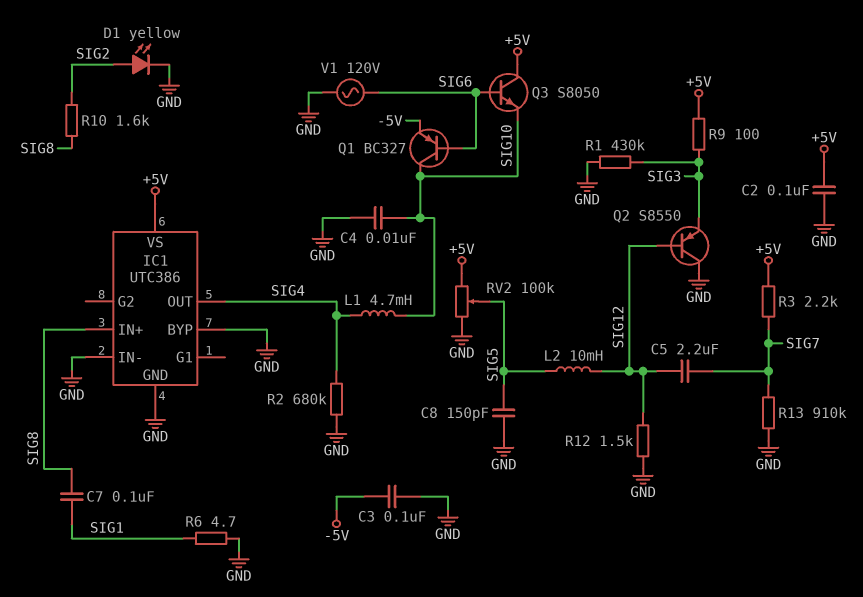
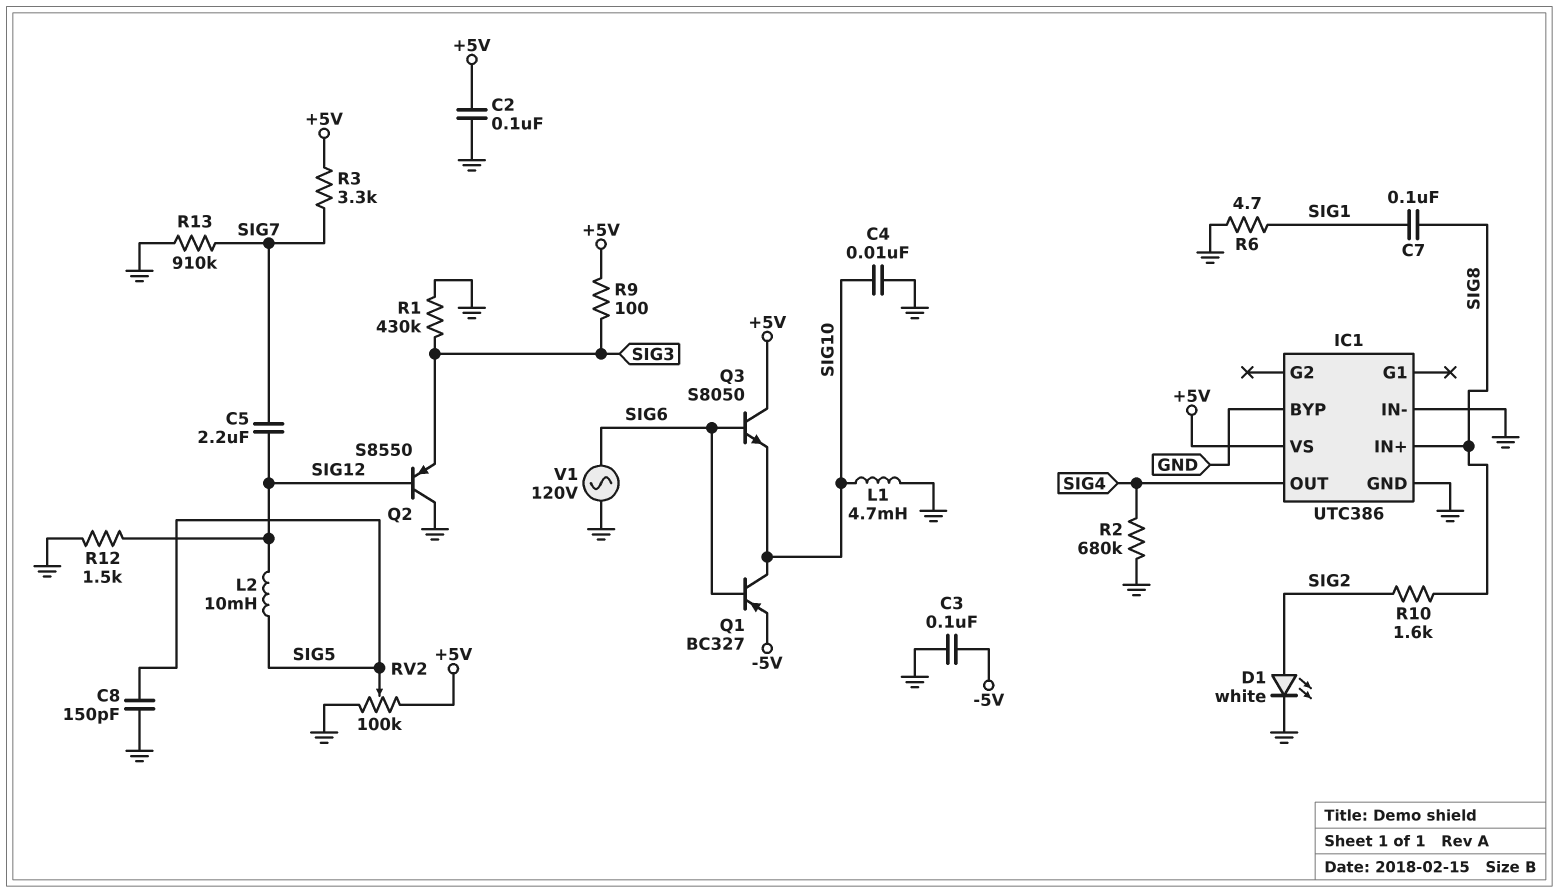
D1: LED yellow (A SIG2, K GND) -> LED white (A SIG2, K GND)
L1: 4.7mH (SIG4, SIG10) -> 4.7mH (GND, SIG10)
R3: 2.2k (+5V, SIG7) -> 3.3k (+5V, SIG7)

